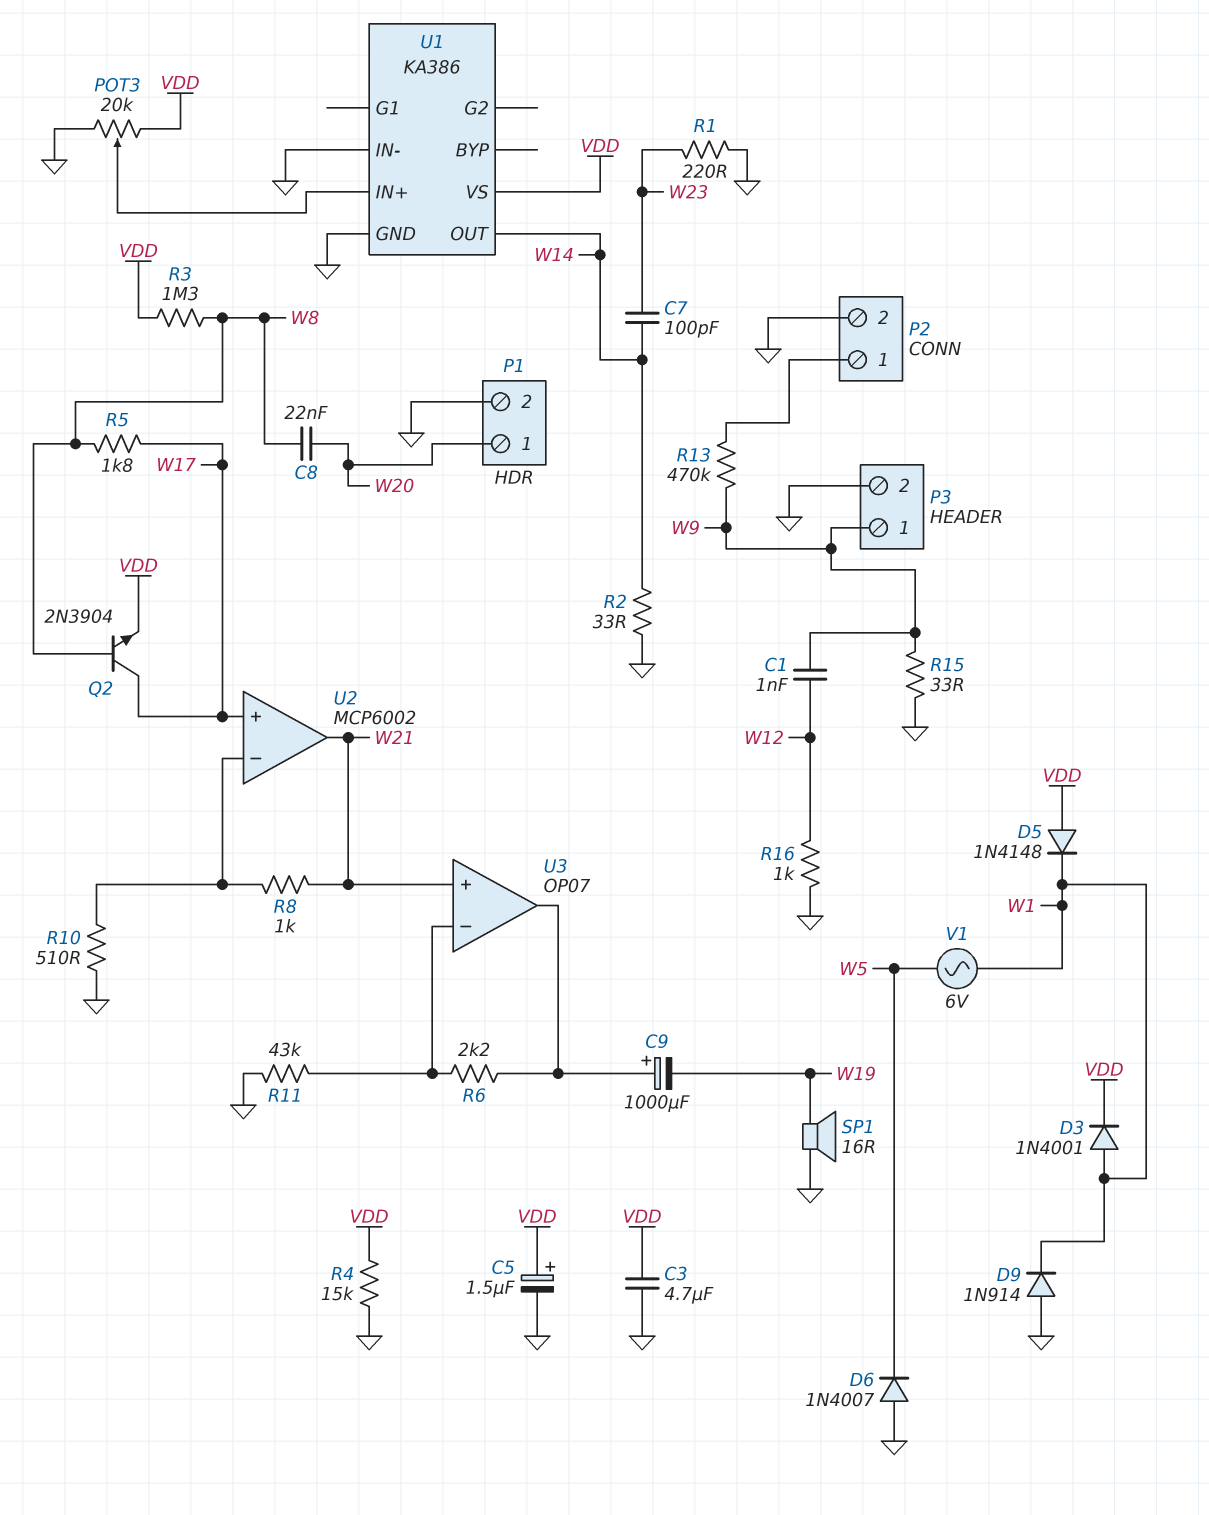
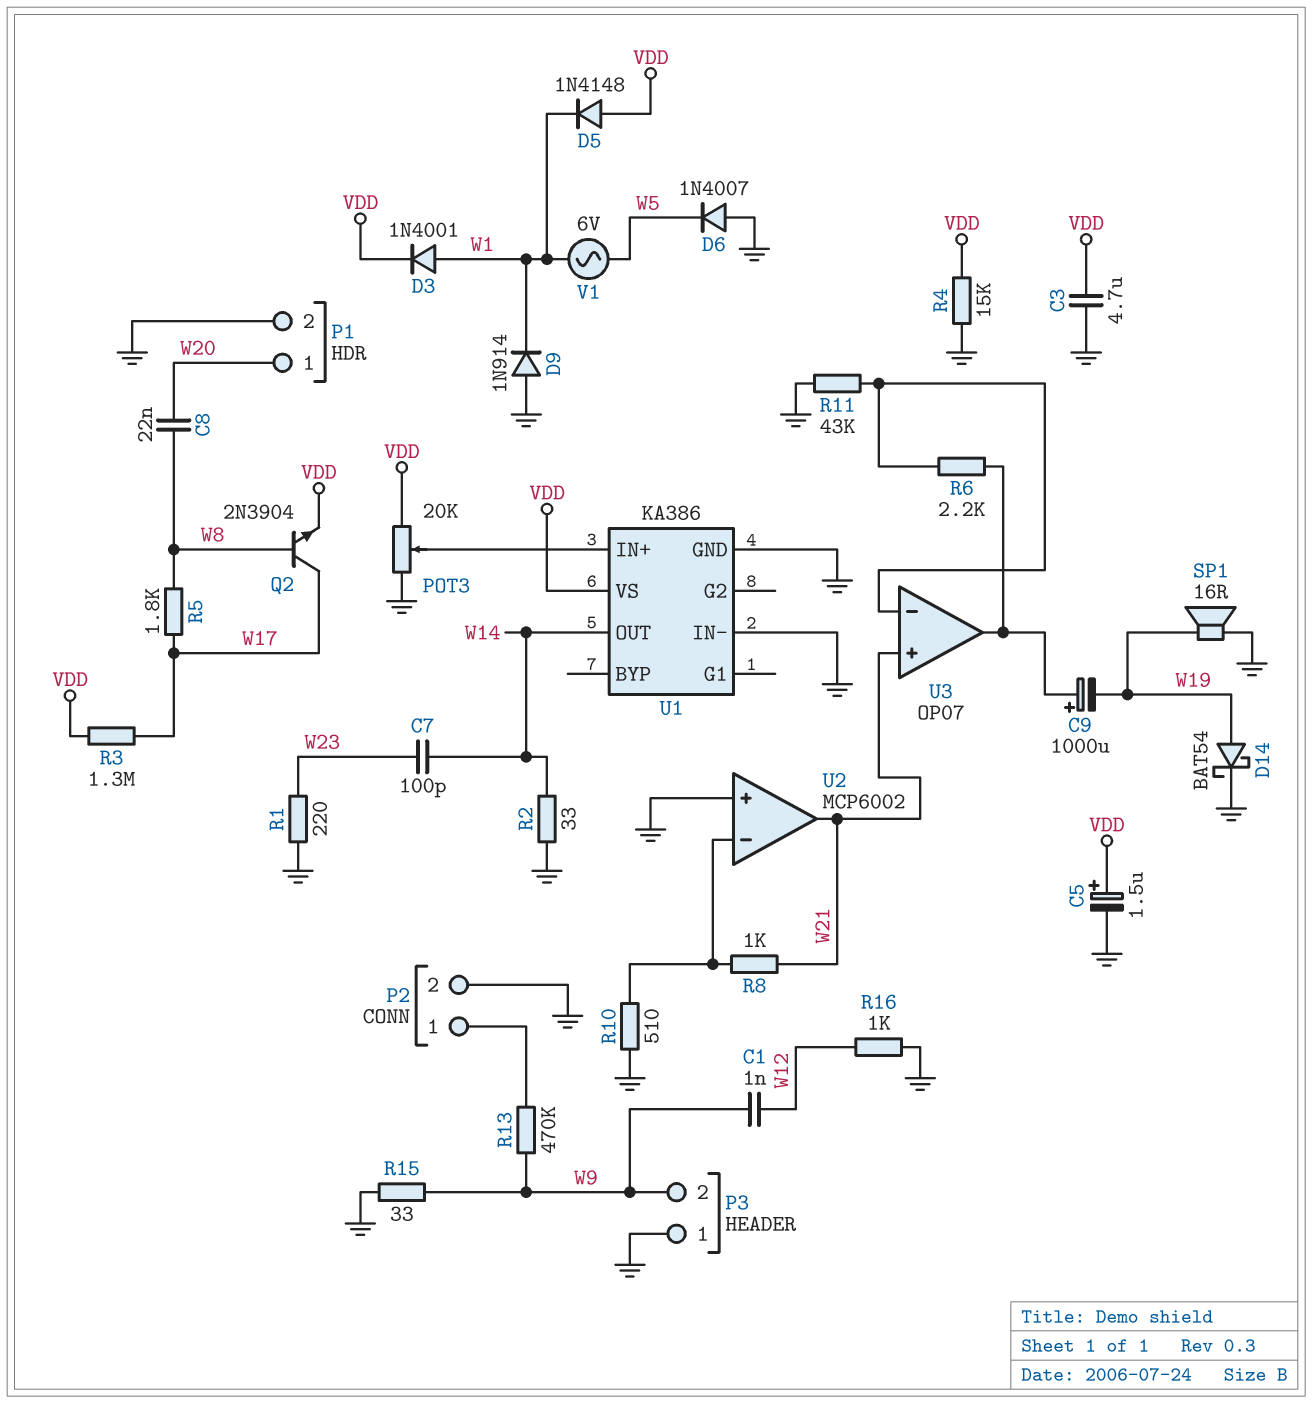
D14: none -> schottky BAT54 (A W19, K GND)
P3 pin 1: W9 -> GND
P3 pin 2: GND -> W9
R3: 1.3M (VDD, W8) -> 1.3M (VDD, W17)
U2 pin in+: W17 -> GND

